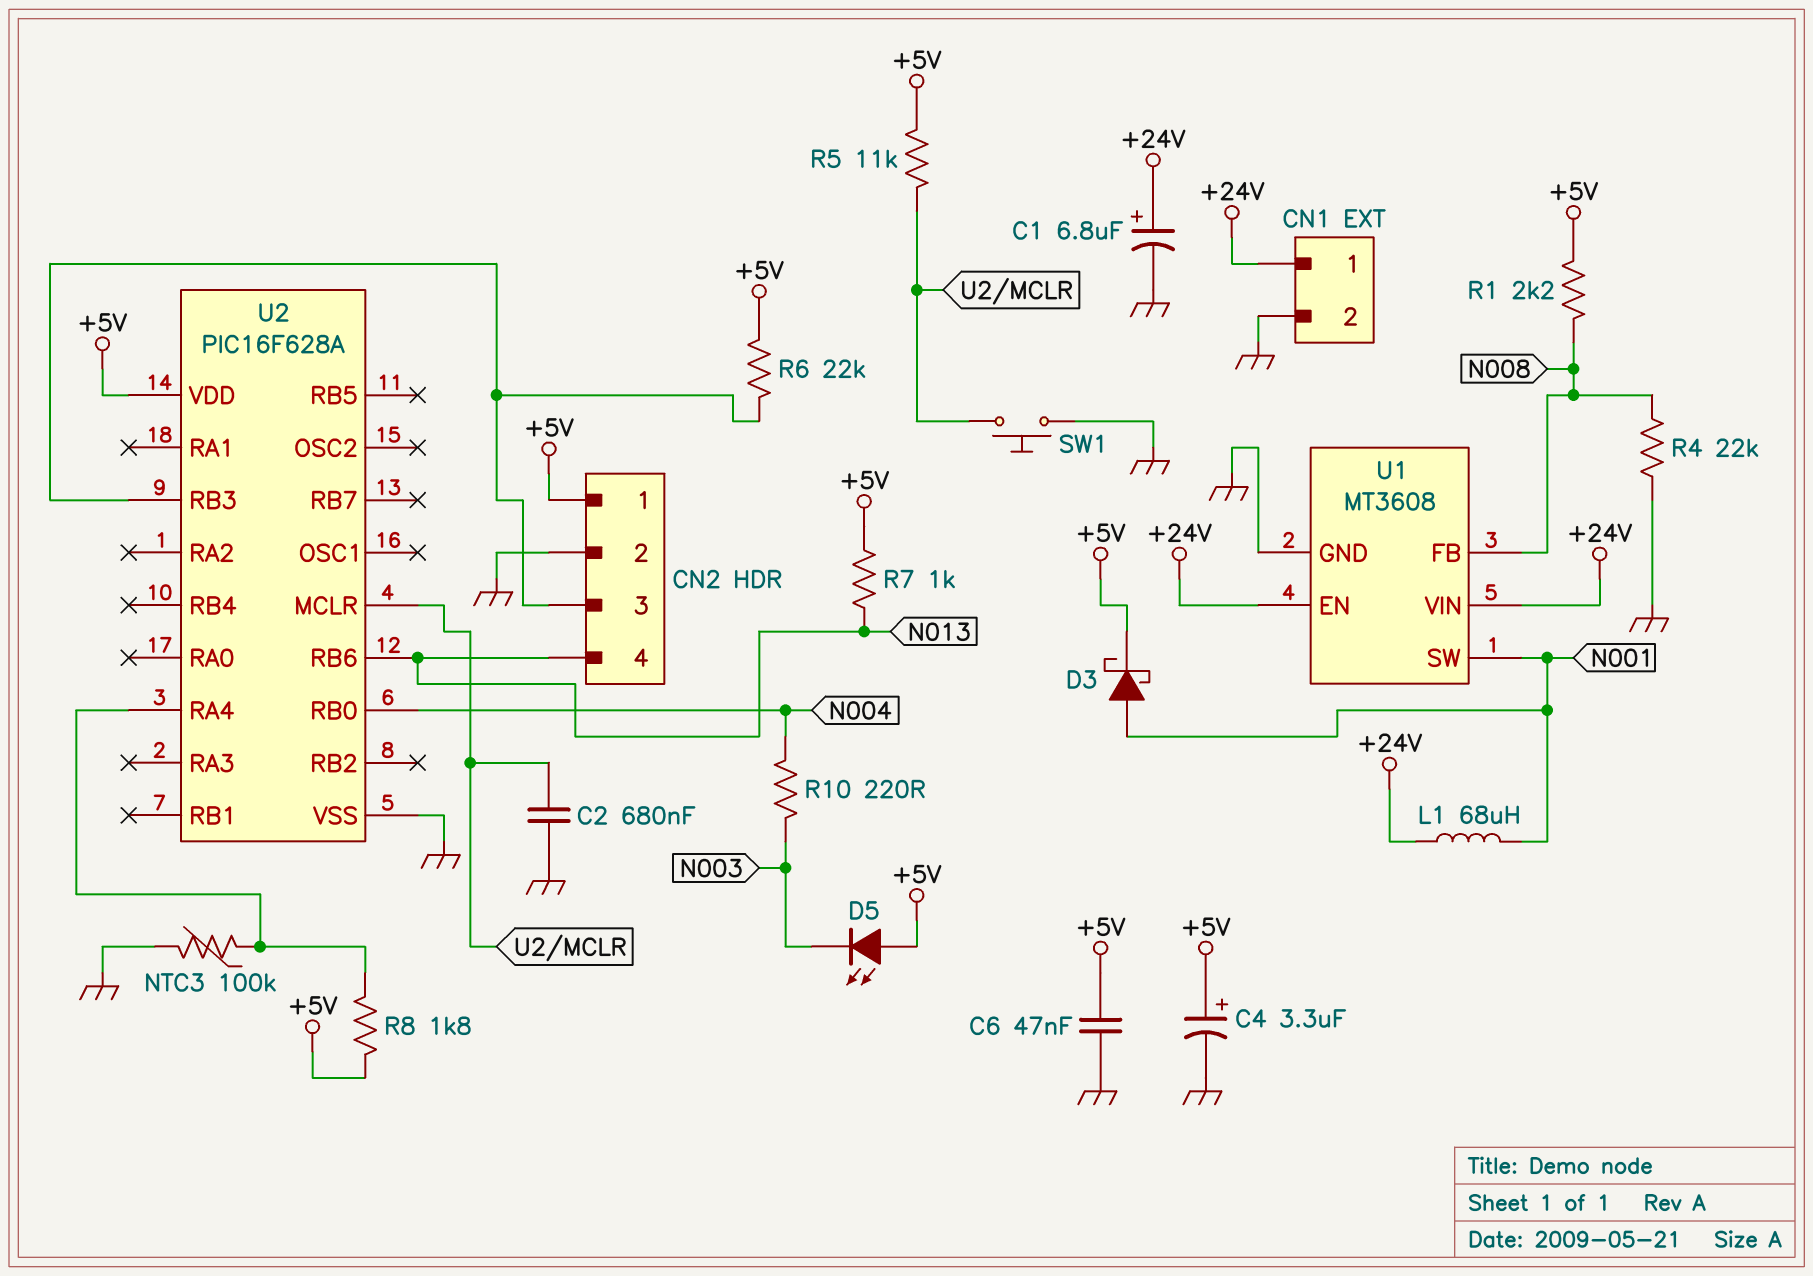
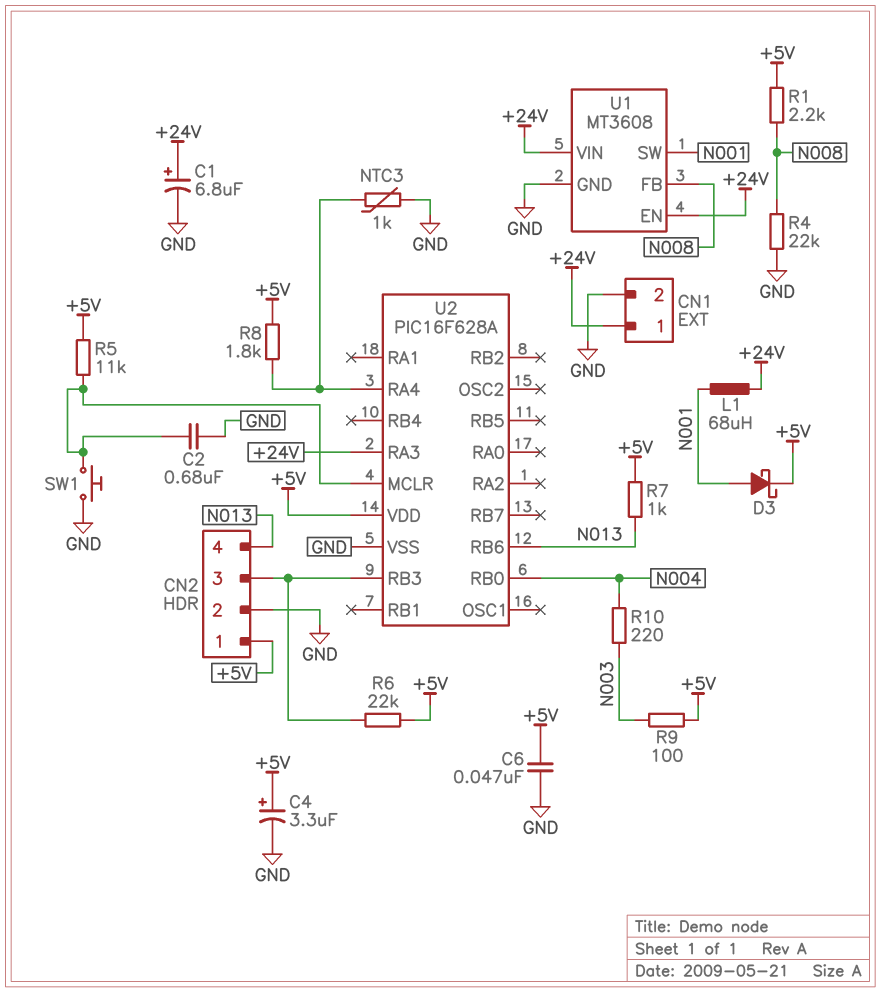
D5: LED (A +5V, K N003) -> none
NTC3: 100k (GND, U2/RA4) -> 1k (GND, U2/RA4)
R9: none -> 100 (+5V, N003)
U2 pin RA3: none -> +24V

